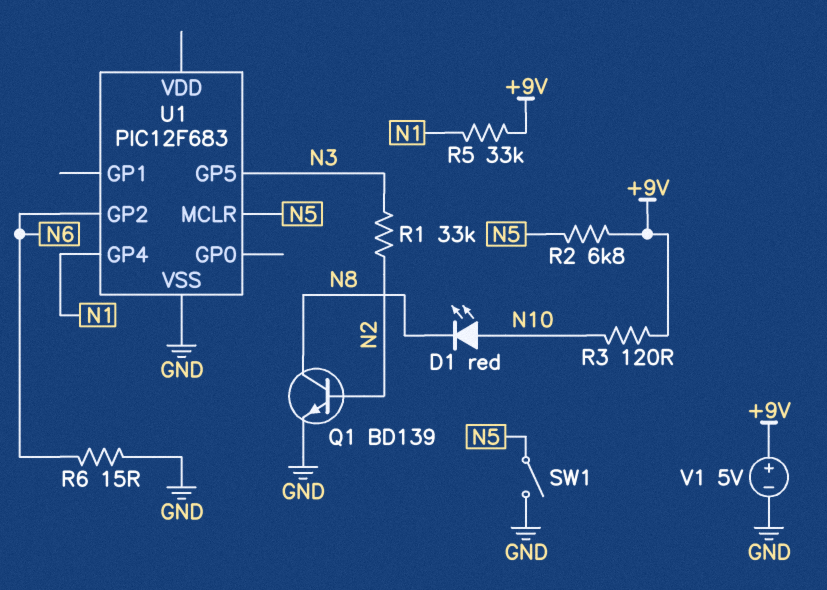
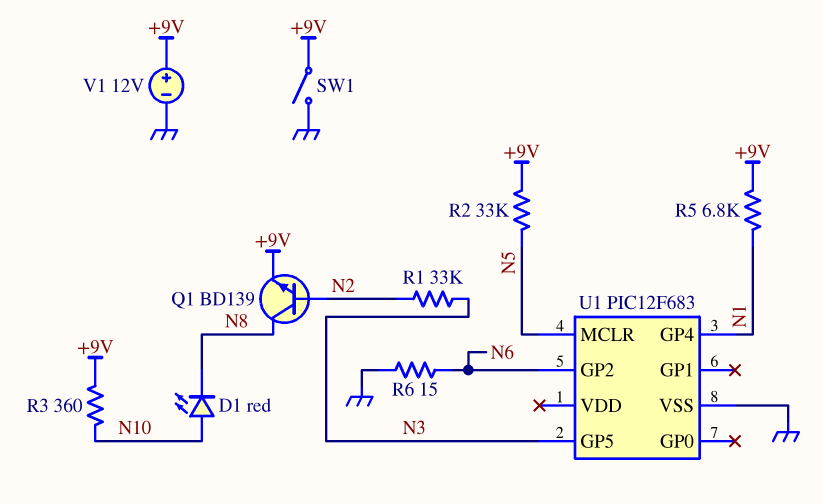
Q1: NPN BD139 (B N2, C N8, E GND) -> NPN BD139 (B N2, C N8, E +9V)
R2: 6.8k (+9V, N5) -> 33k (+9V, N5)
R3: 120 (+9V, N10) -> 360 (+9V, N10)
R5: 33k (+9V, N1) -> 6.8k (+9V, N1)
SW1: switch (GND, N5) -> switch (+9V, GND)
V1: 5V (plus +9V, minus GND) -> 12V (plus +9V, minus GND)

